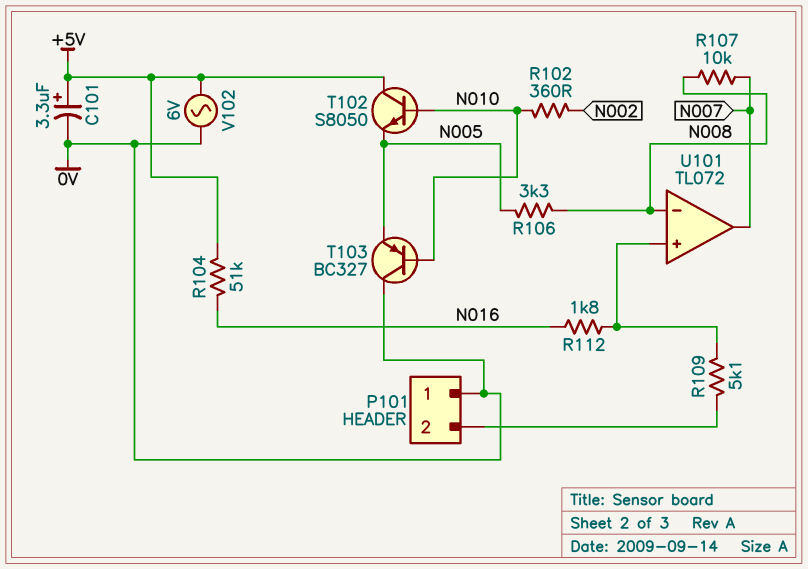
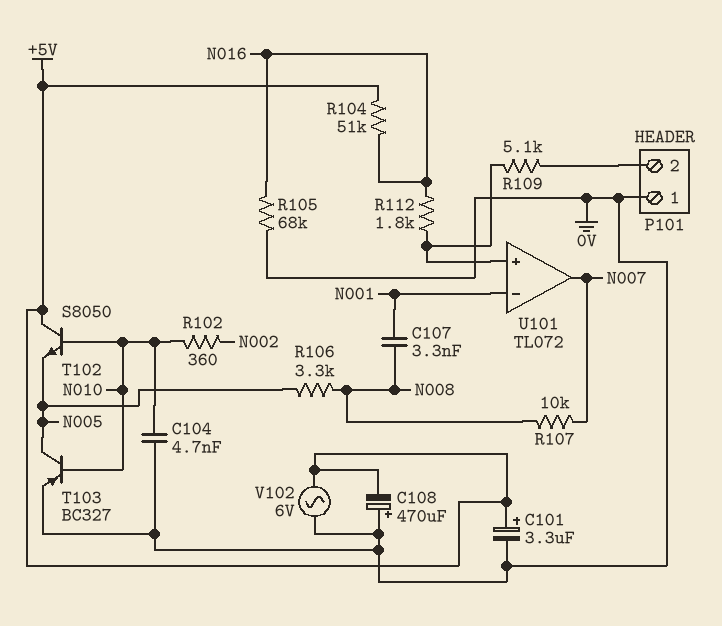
C104: none -> 4.7nF (0V, N010)
C107: none -> 3.3nF (N001, N008)
C108: none -> 470uF (plus 0V, minus +5V)
R105: none -> 68k (0V, N016)
T103: PNP BC327 (B N010, C 0V, E N005) -> PNP BC327 (B N010, C N005, E 0V)
U101 pin in-: N008 -> N001

